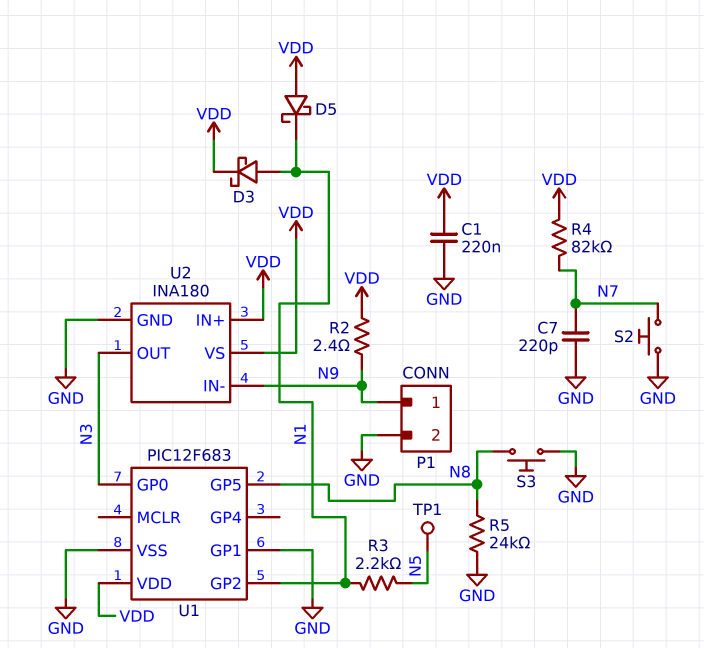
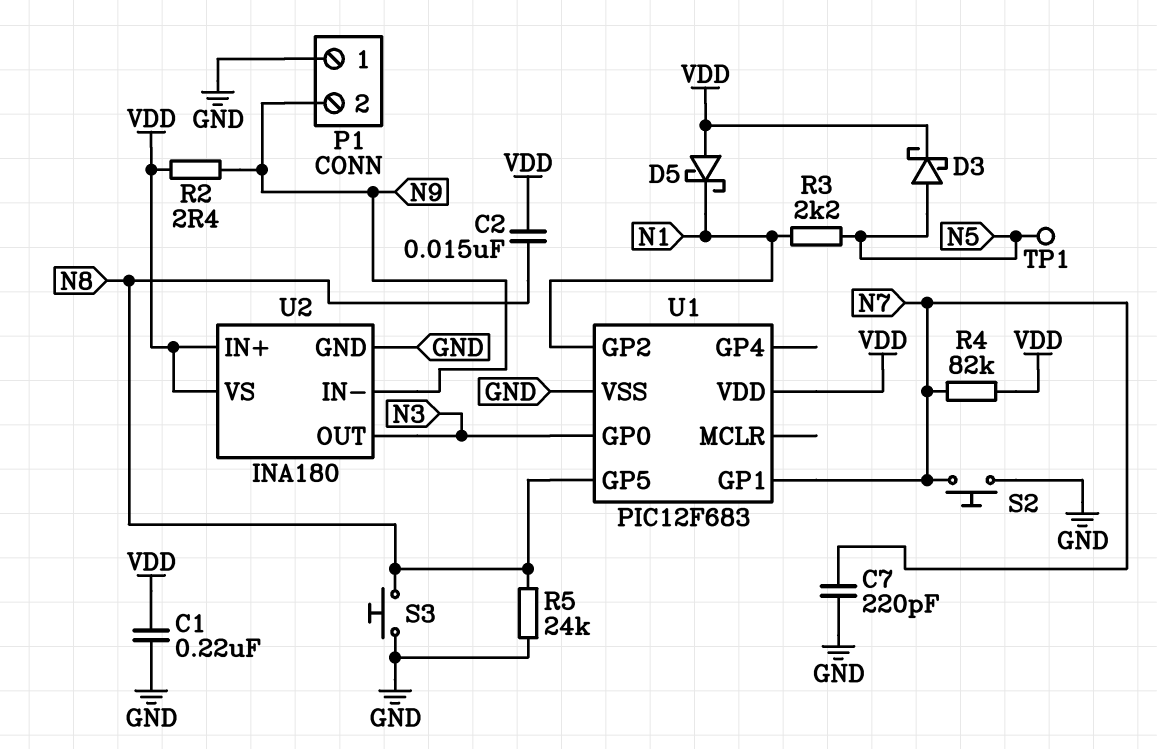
C2: none -> 15nF (N8, VDD)
D3: schottky (A N1, K VDD) -> schottky (A N5, K VDD)
P1 pin 1: N9 -> GND
P1 pin 2: GND -> N9
U1 pin GP1: GND -> N7

